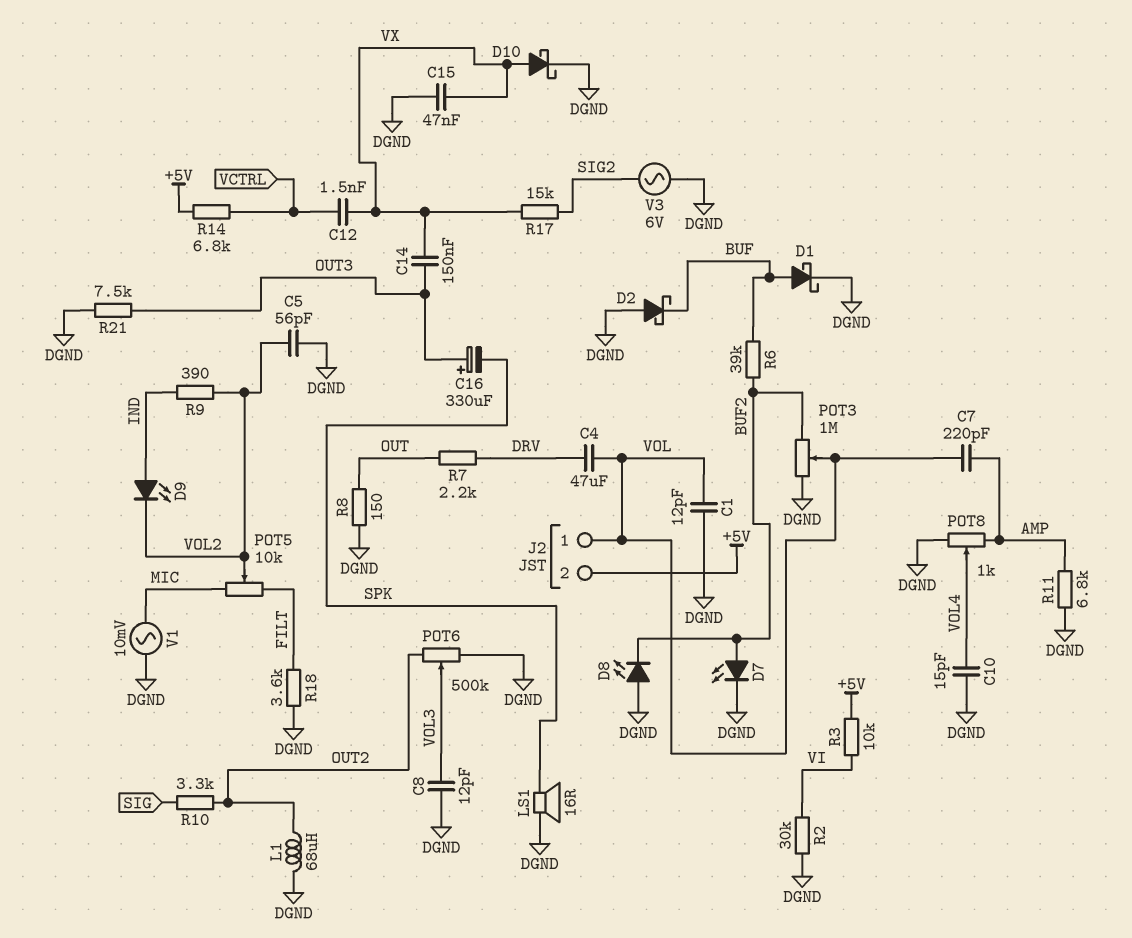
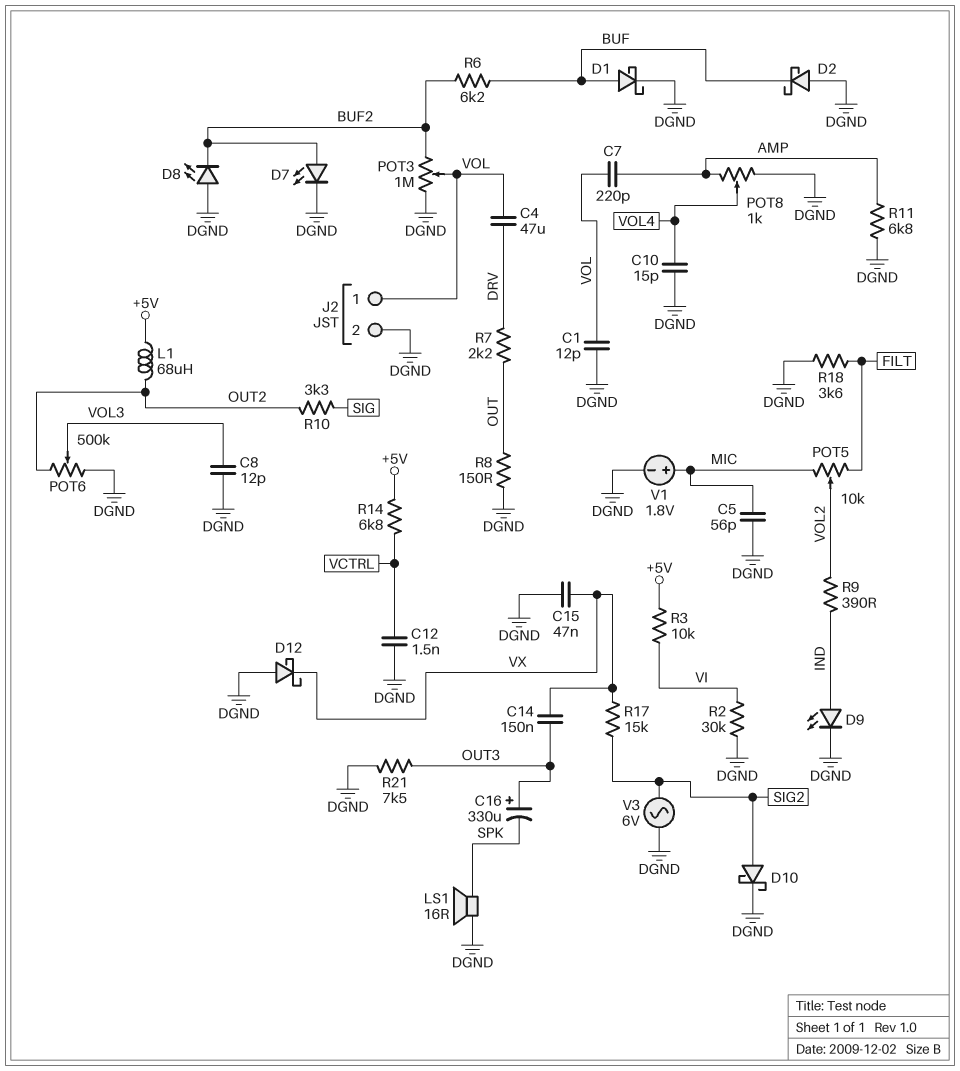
C5: 56pF (DGND, VOL2) -> 56pF (DGND, MIC)
C12: 1.5nF (VCTRL, VX) -> 1.5nF (DGND, VCTRL)
D9: LED (A IND, K VOL2) -> LED (A IND, K DGND)
D10: schottky (A VX, K DGND) -> schottky (A SIG2, K DGND)
D12: none -> schottky (A DGND, K VX)
J2 pin 2: +5V -> DGND
L1: 68uH (DGND, OUT2) -> 68uH (+5V, OUT2)
R6: 39k (BUF, BUF2) -> 6.2k (BUF, BUF2)
V1: AC 10mV (DGND, MIC) -> 1.8V (plus MIC, minus DGND)

